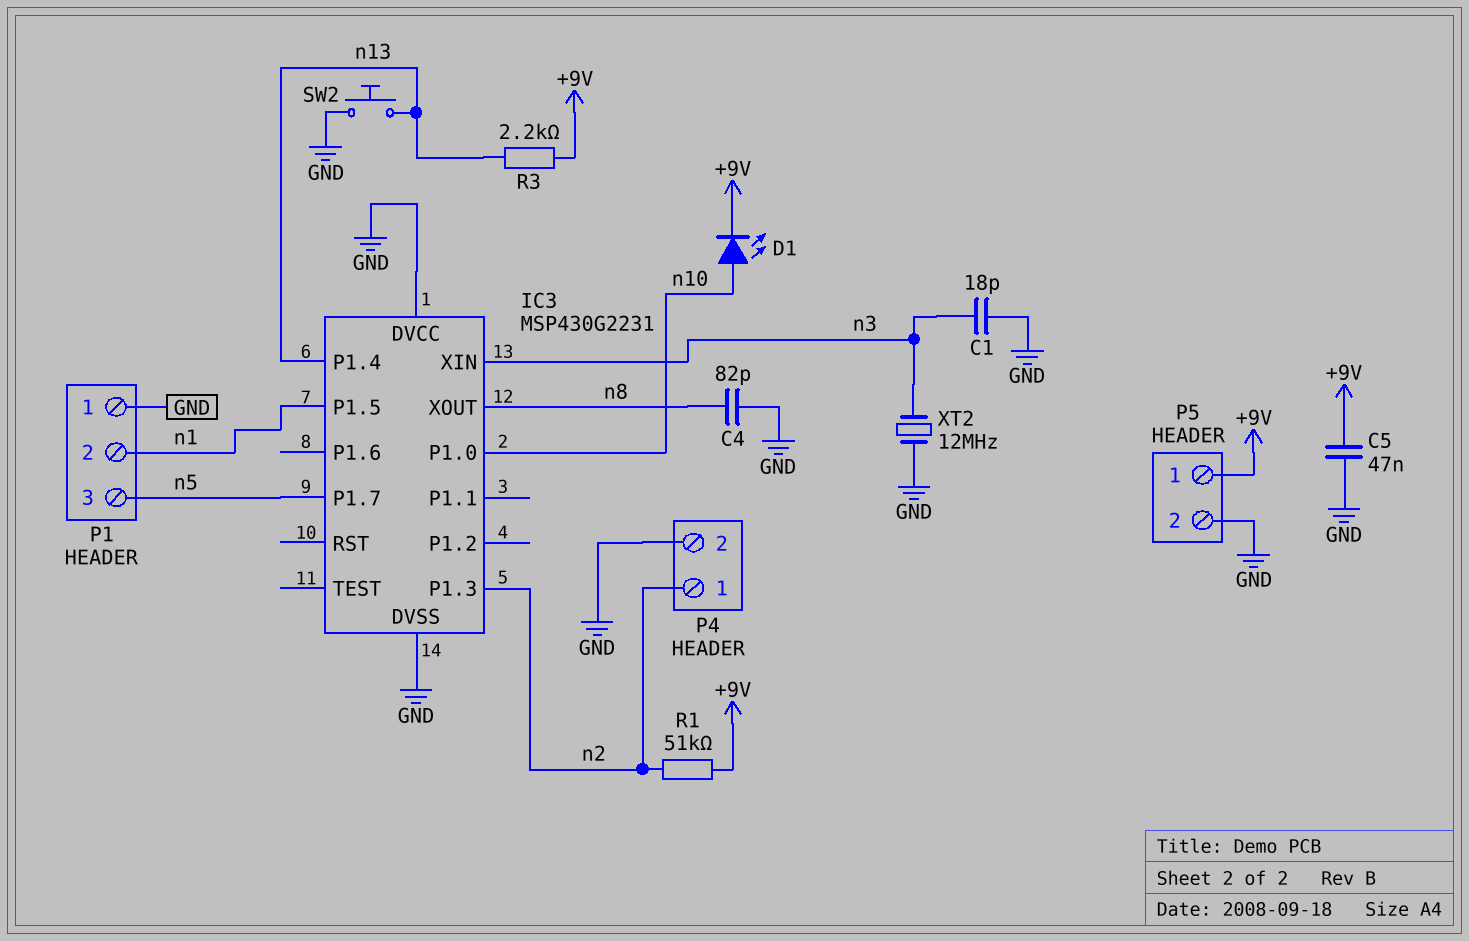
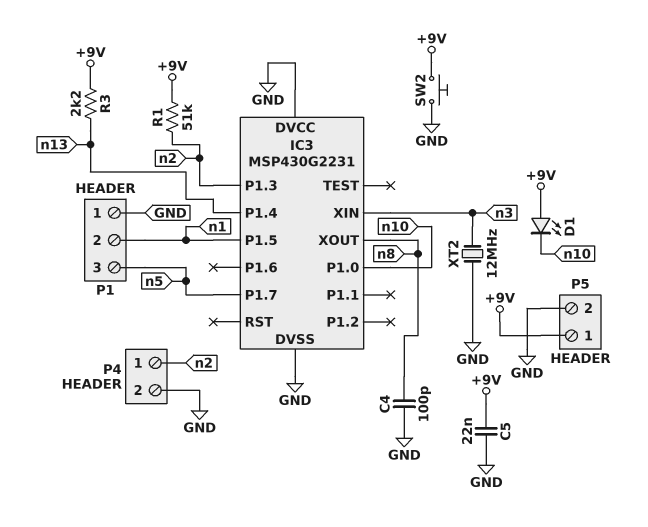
C1: 18pF (GND, n3) -> none
C4: 82pF (GND, n8) -> 100pF (GND, n8)
C5: 47nF (+9V, GND) -> 22nF (+9V, GND)
D1: LED (A n10, K +9V) -> LED (A +9V, K n10)
SW2: button (GND, n13) -> button (+9V, GND)

